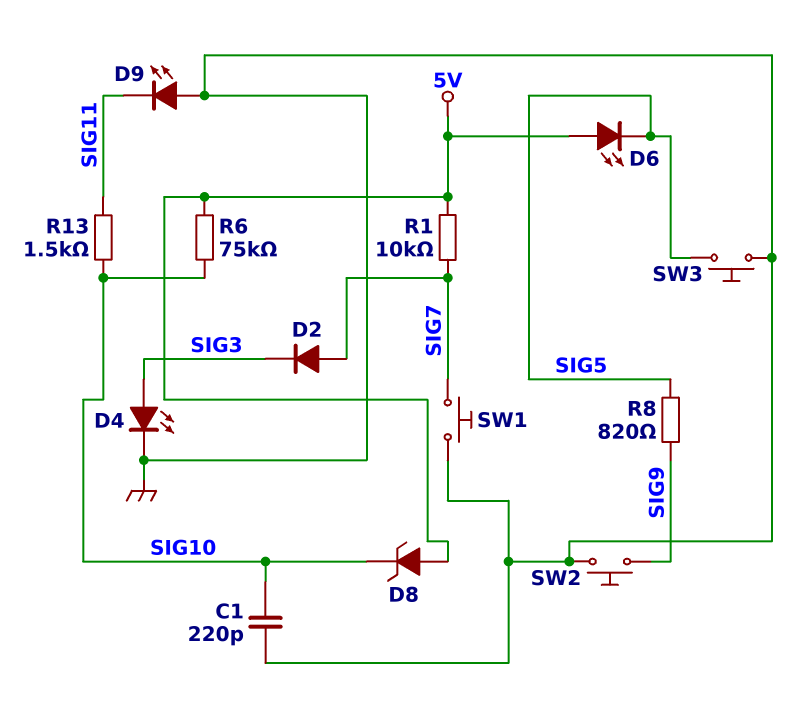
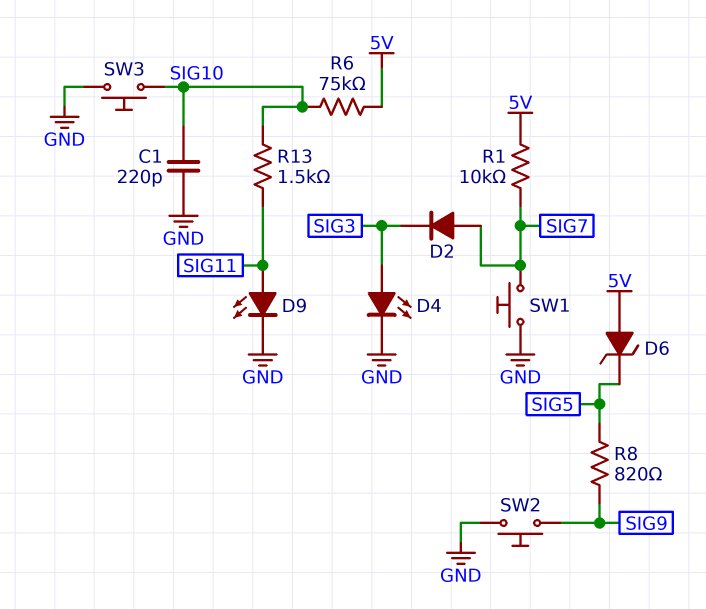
D6: LED (A 5V, K SIG5) -> zener (A 5V, K SIG5)
D8: zener (A 5V, K SIG10) -> none
D9: LED (A GND, K SIG11) -> LED (A SIG11, K GND)
SW3: button (GND, SIG5) -> button (GND, SIG10)

